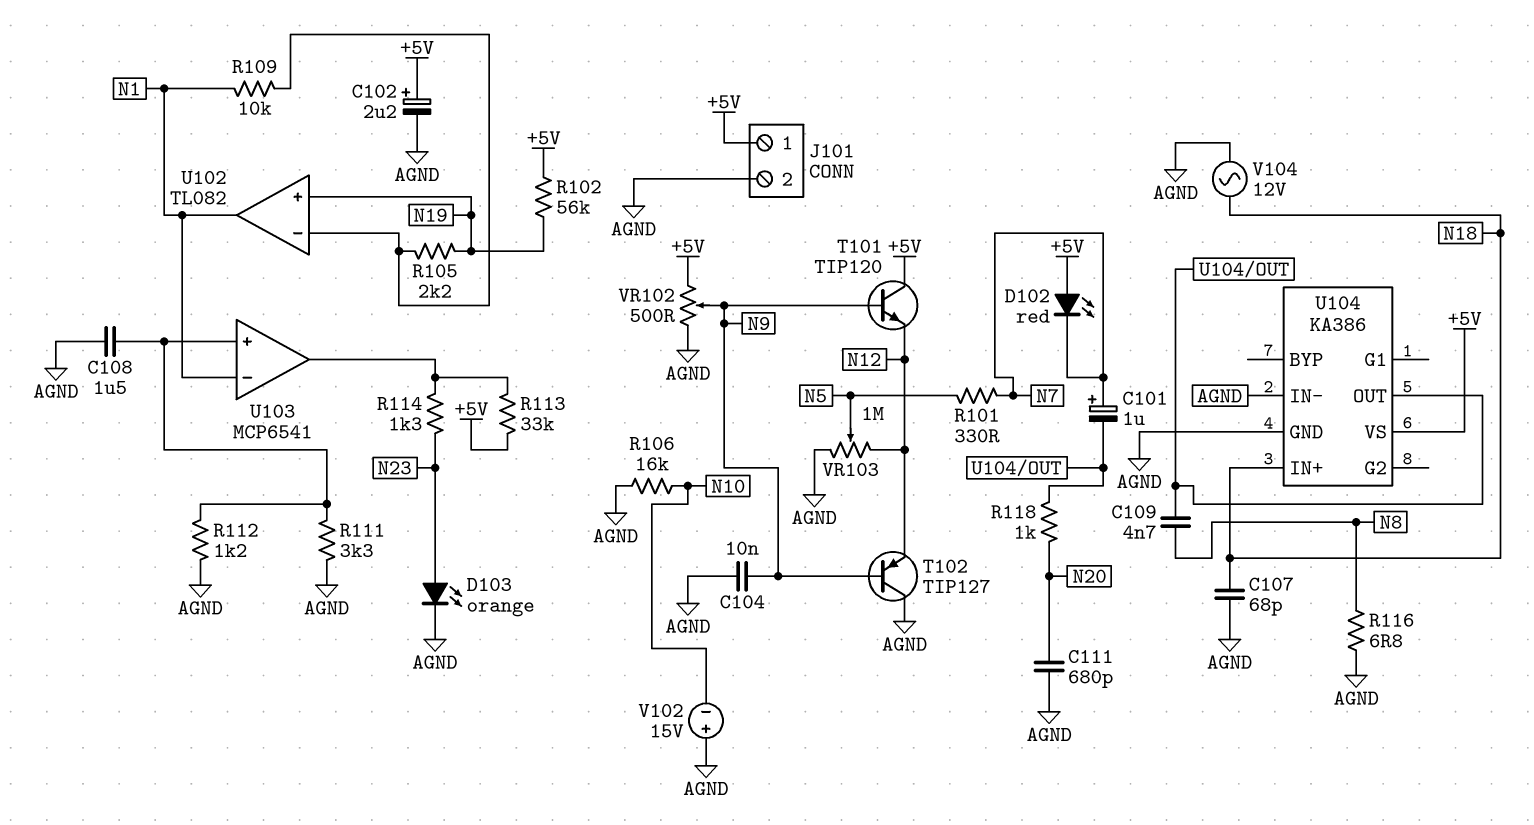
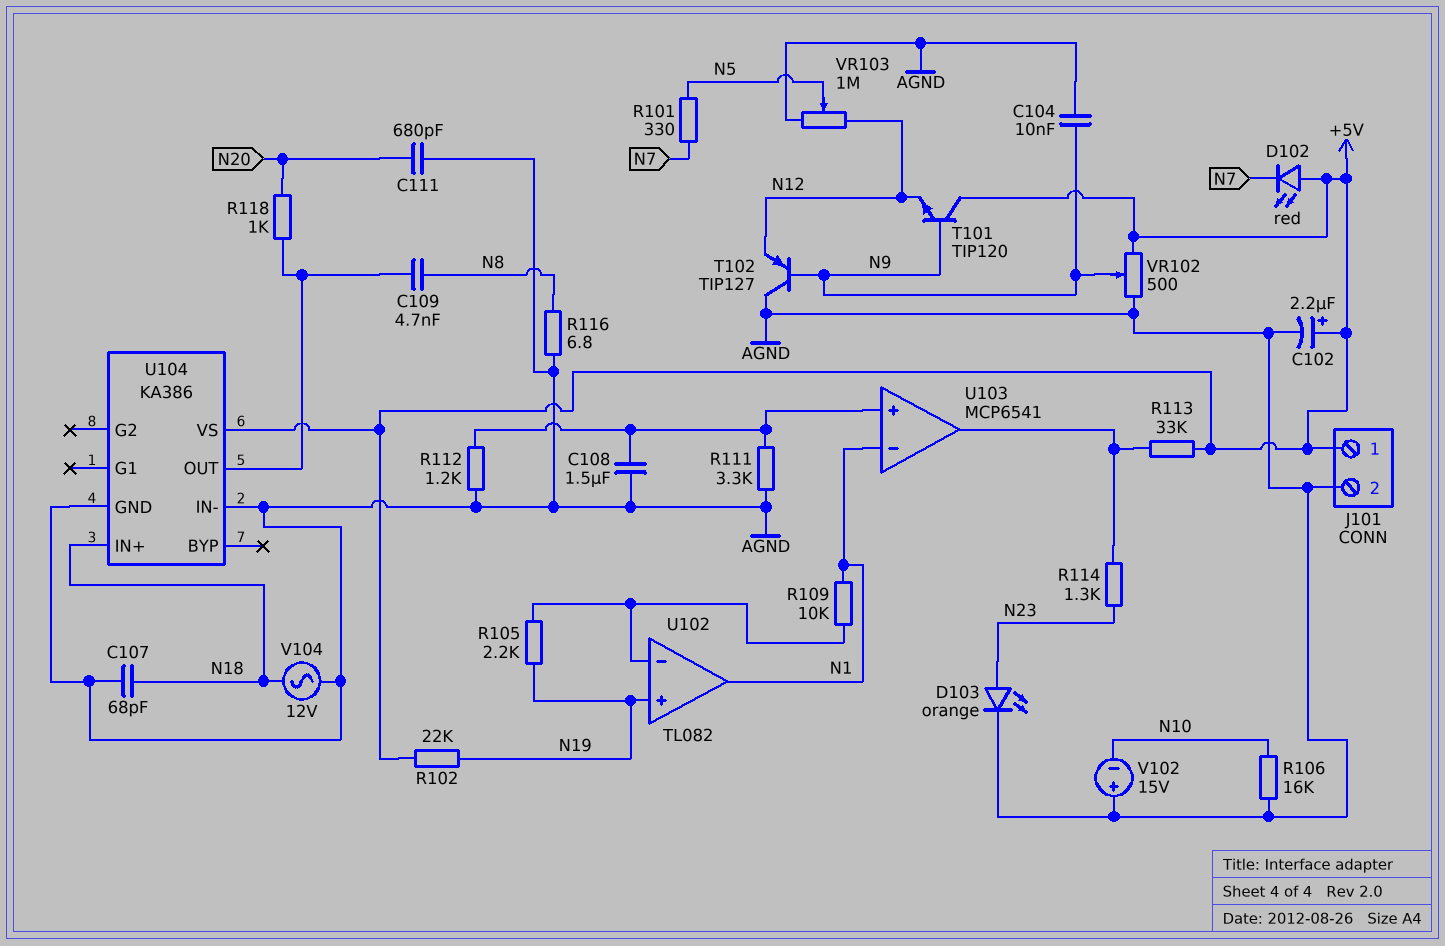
C101: 1uF (plus N7, minus U104/OUT) -> none
R102: 56k (+5V, N19) -> 22k (+5V, N19)

